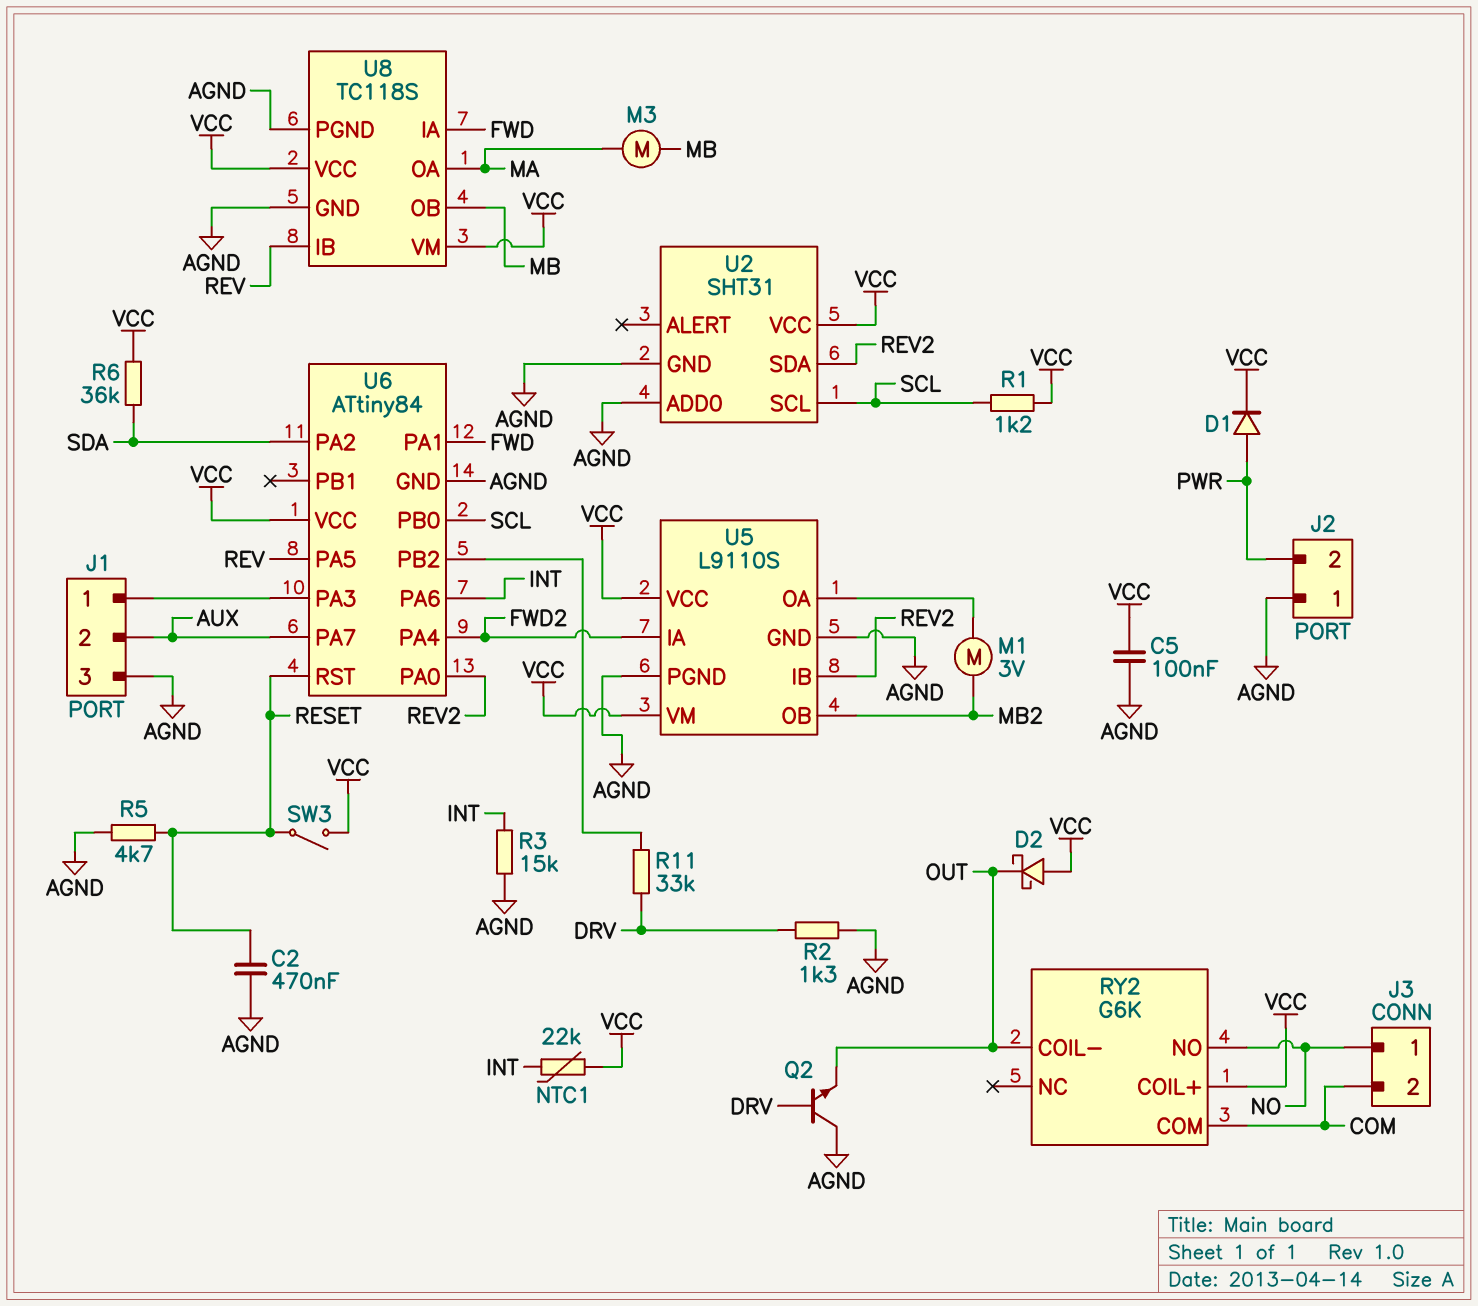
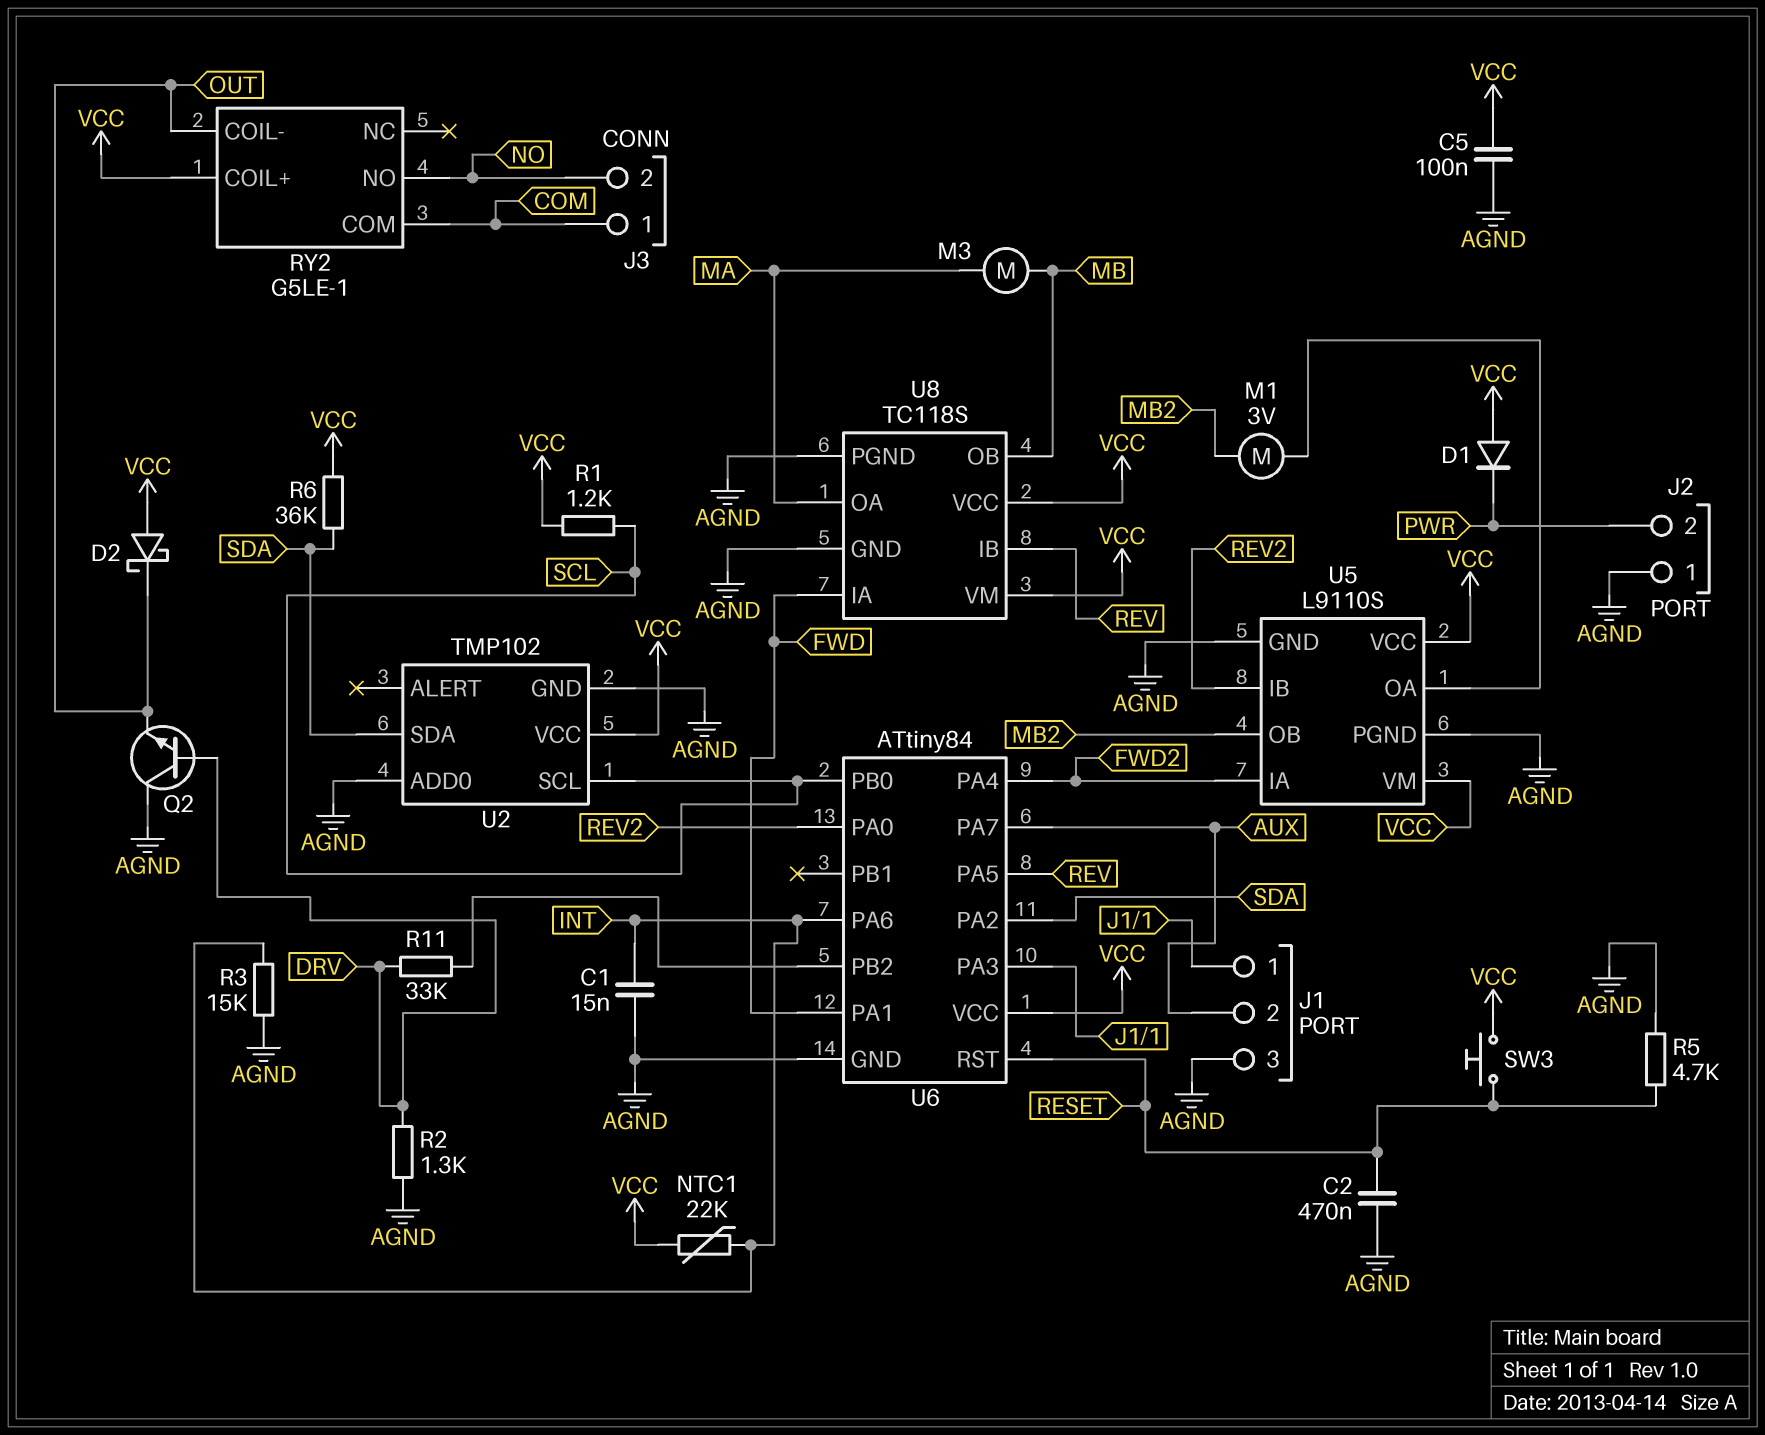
C1: none -> 15nF (AGND, INT)
D1: diode (A PWR, K VCC) -> diode (A VCC, K PWR)
J3 pin 1: NO -> COM
J3 pin 2: COM -> NO
RY2: G6K -> G5LE-1
SW3: switch (RESET, VCC) -> button (RESET, VCC)
U2: SHT31 -> TMP102
U2 pin SDA: REV2 -> SDA

